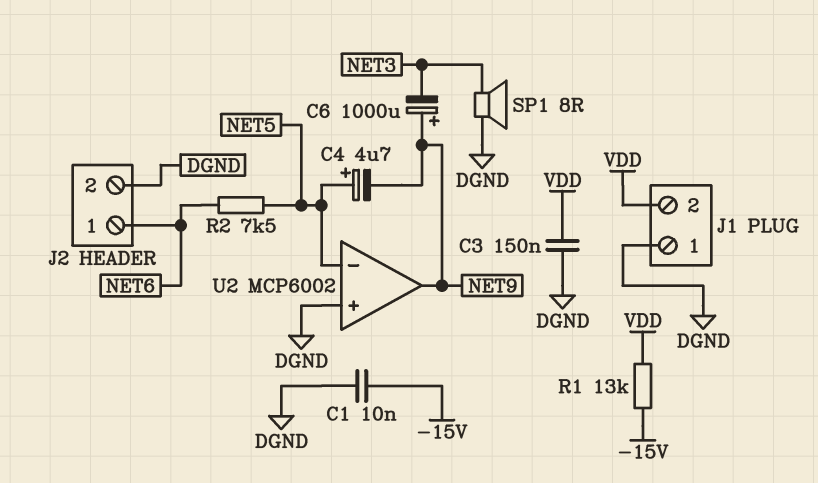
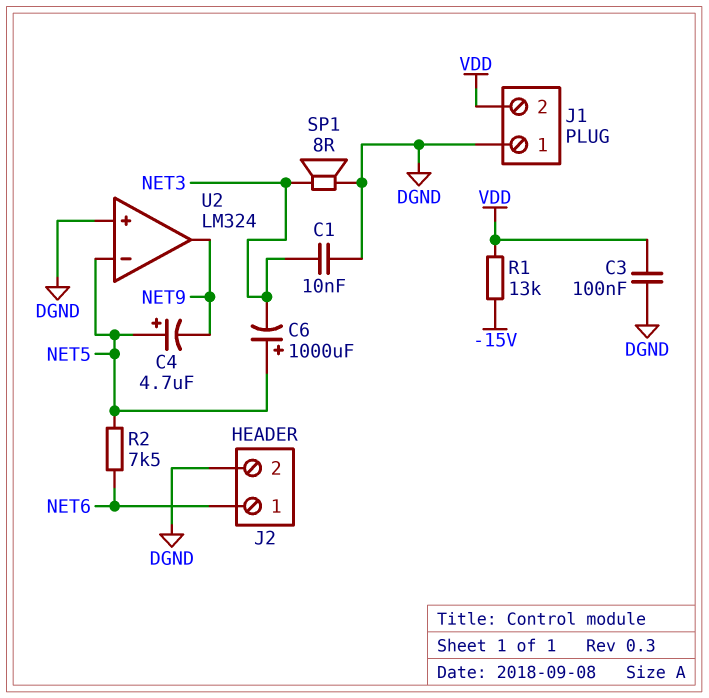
C1: 10nF (-15V, DGND) -> 10nF (DGND, NET3)
C3: 150nF (DGND, VDD) -> 100nF (DGND, VDD)
C6: 1000uF (plus NET9, minus NET3) -> 1000uF (plus NET5, minus NET3)
U2: MCP6002 -> LM324

